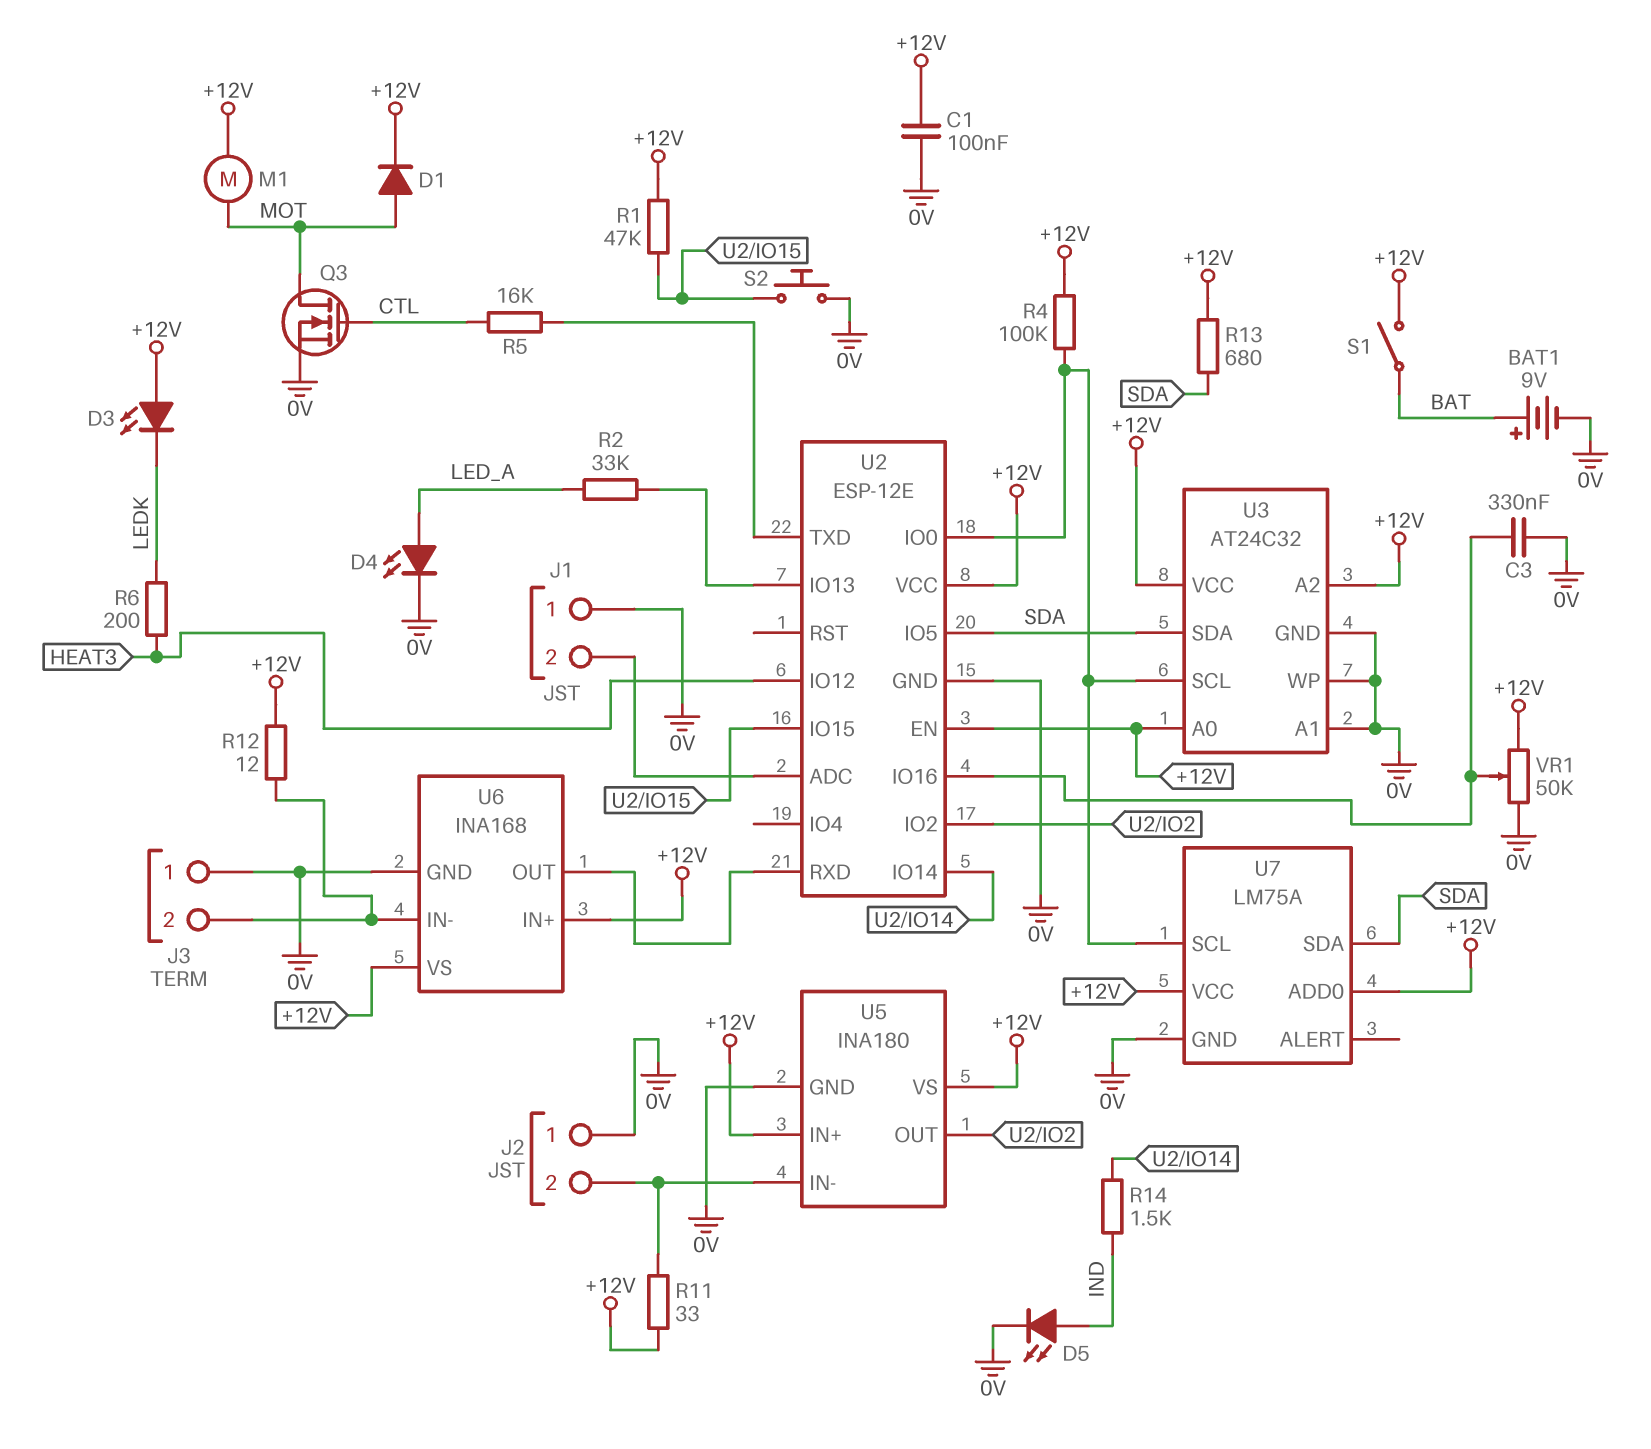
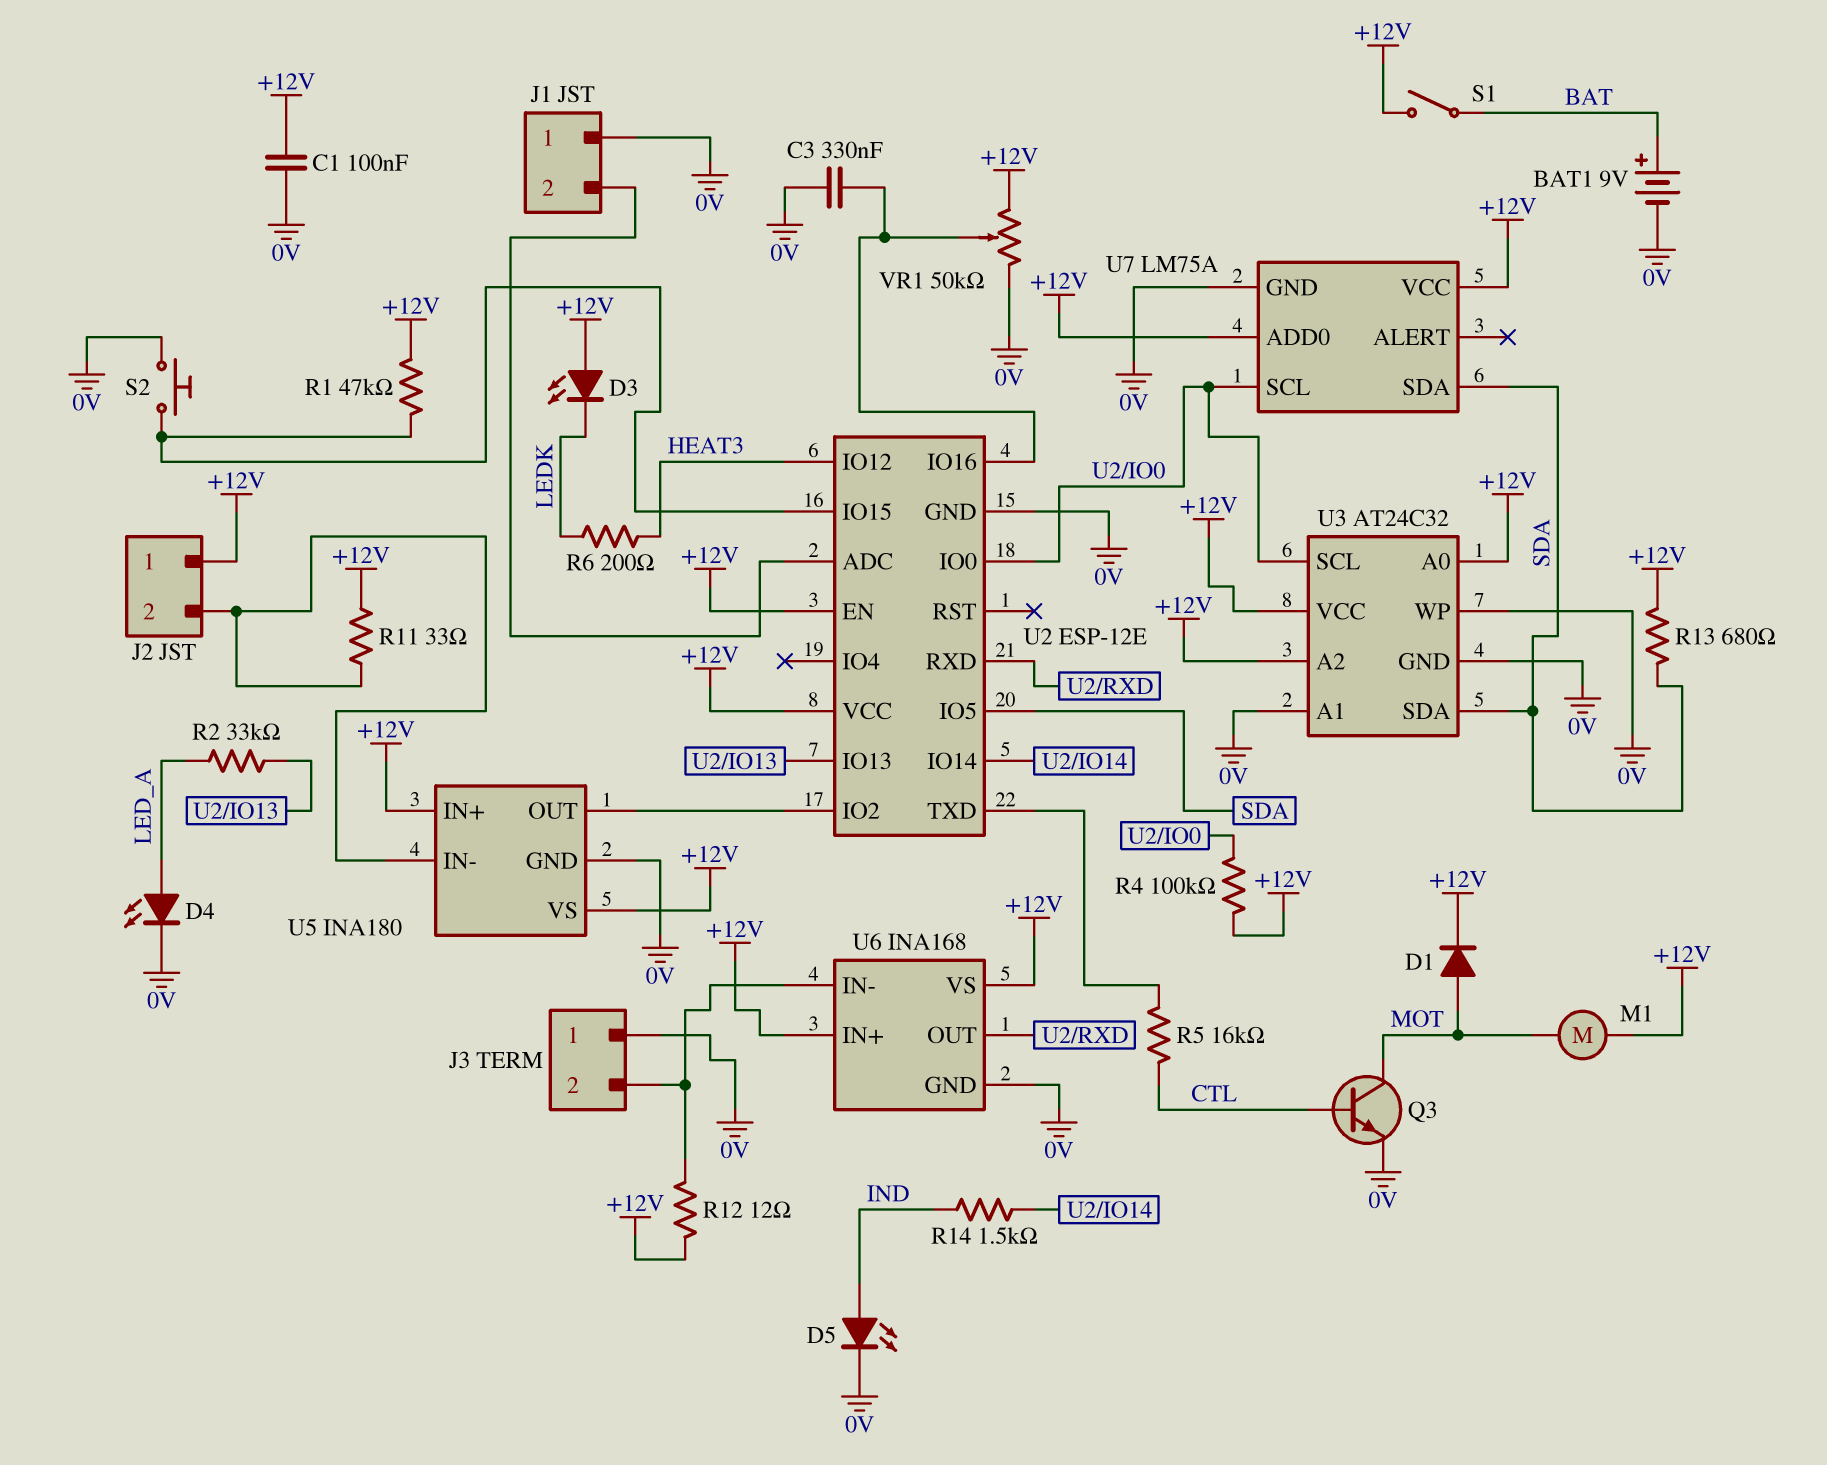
J2 pin 1: 0V -> +12V
Q3: NMOS (G CTL, D MOT, S 0V) -> NPN (B CTL, C MOT, E 0V)

